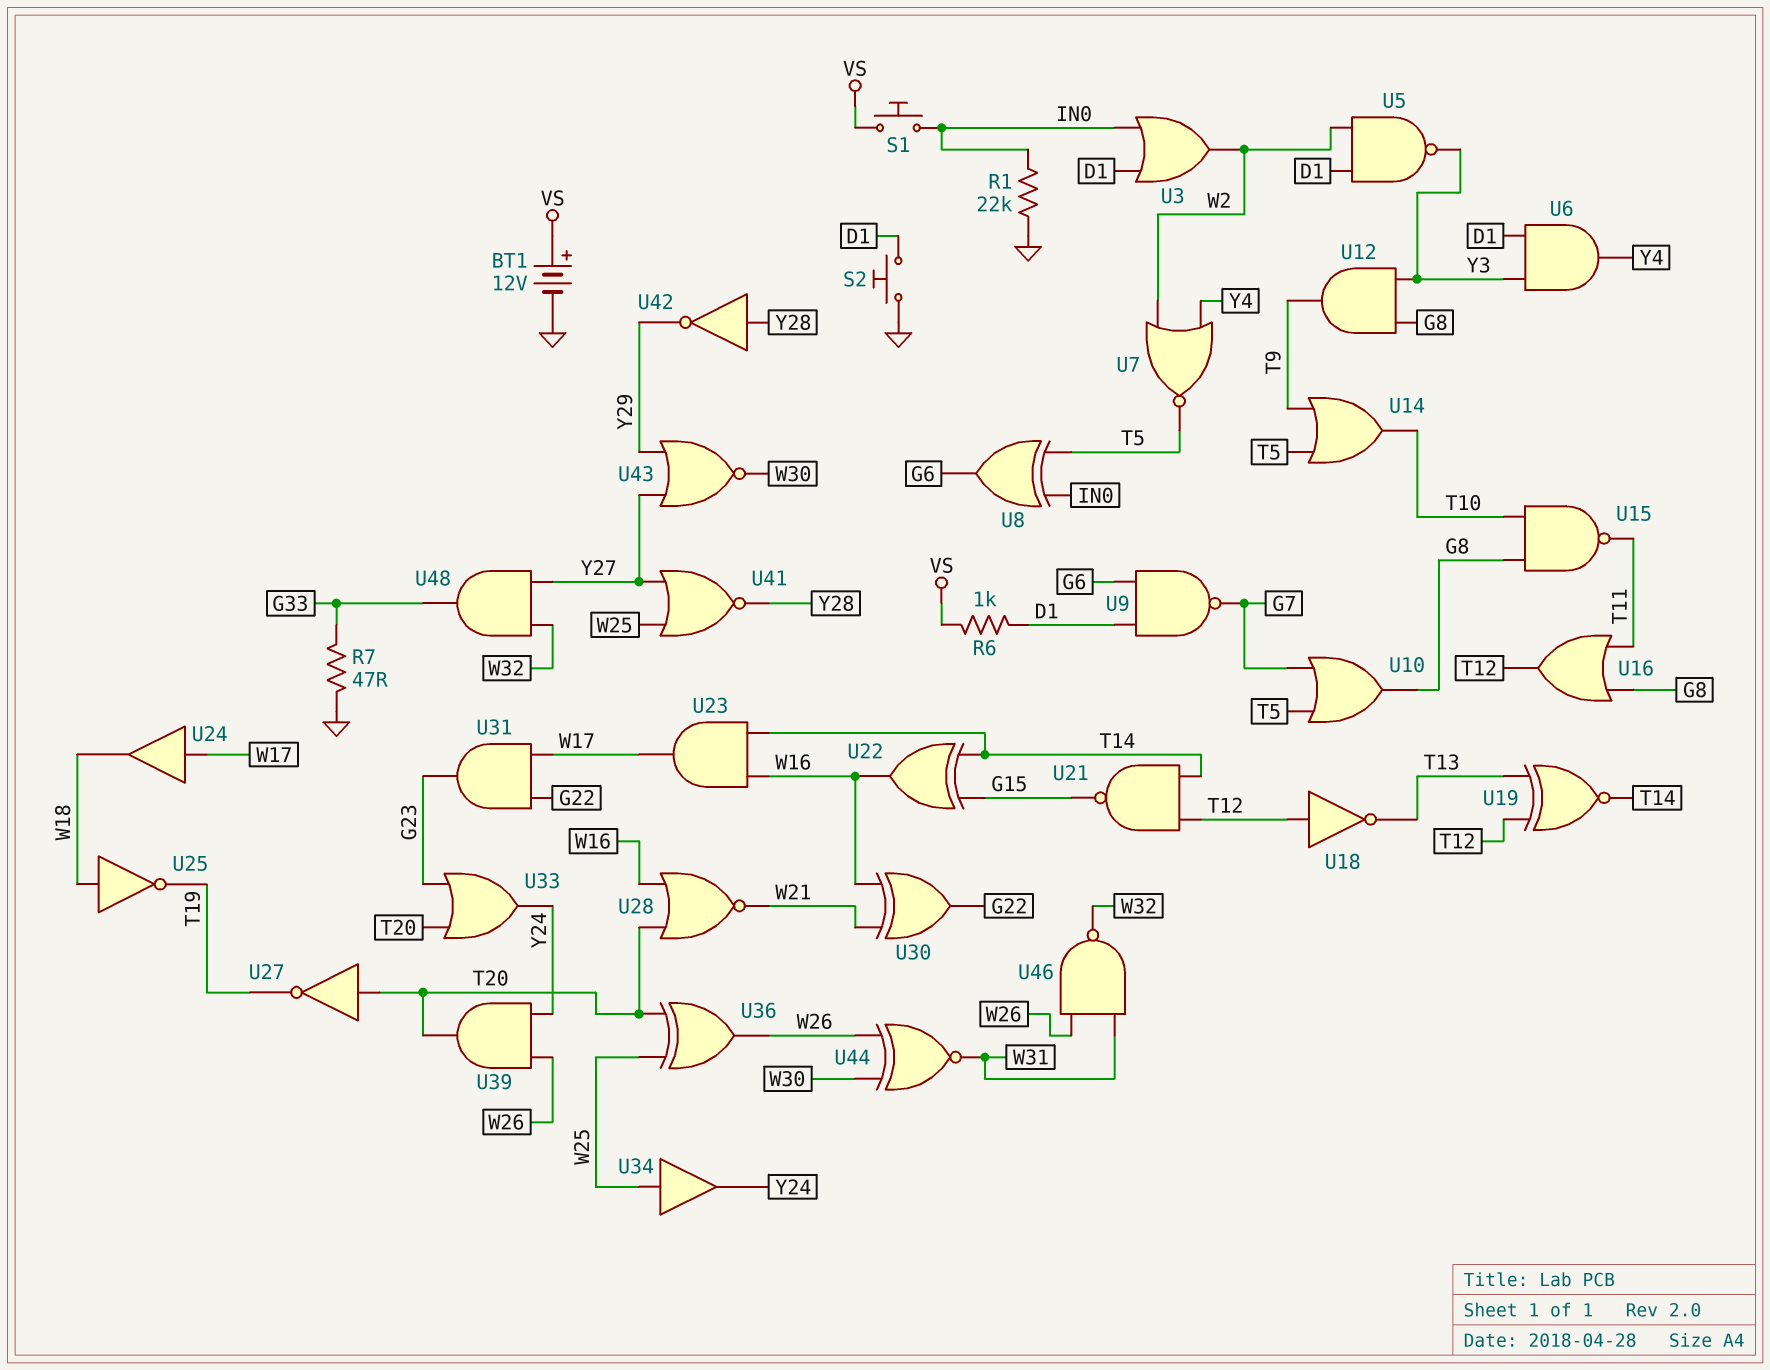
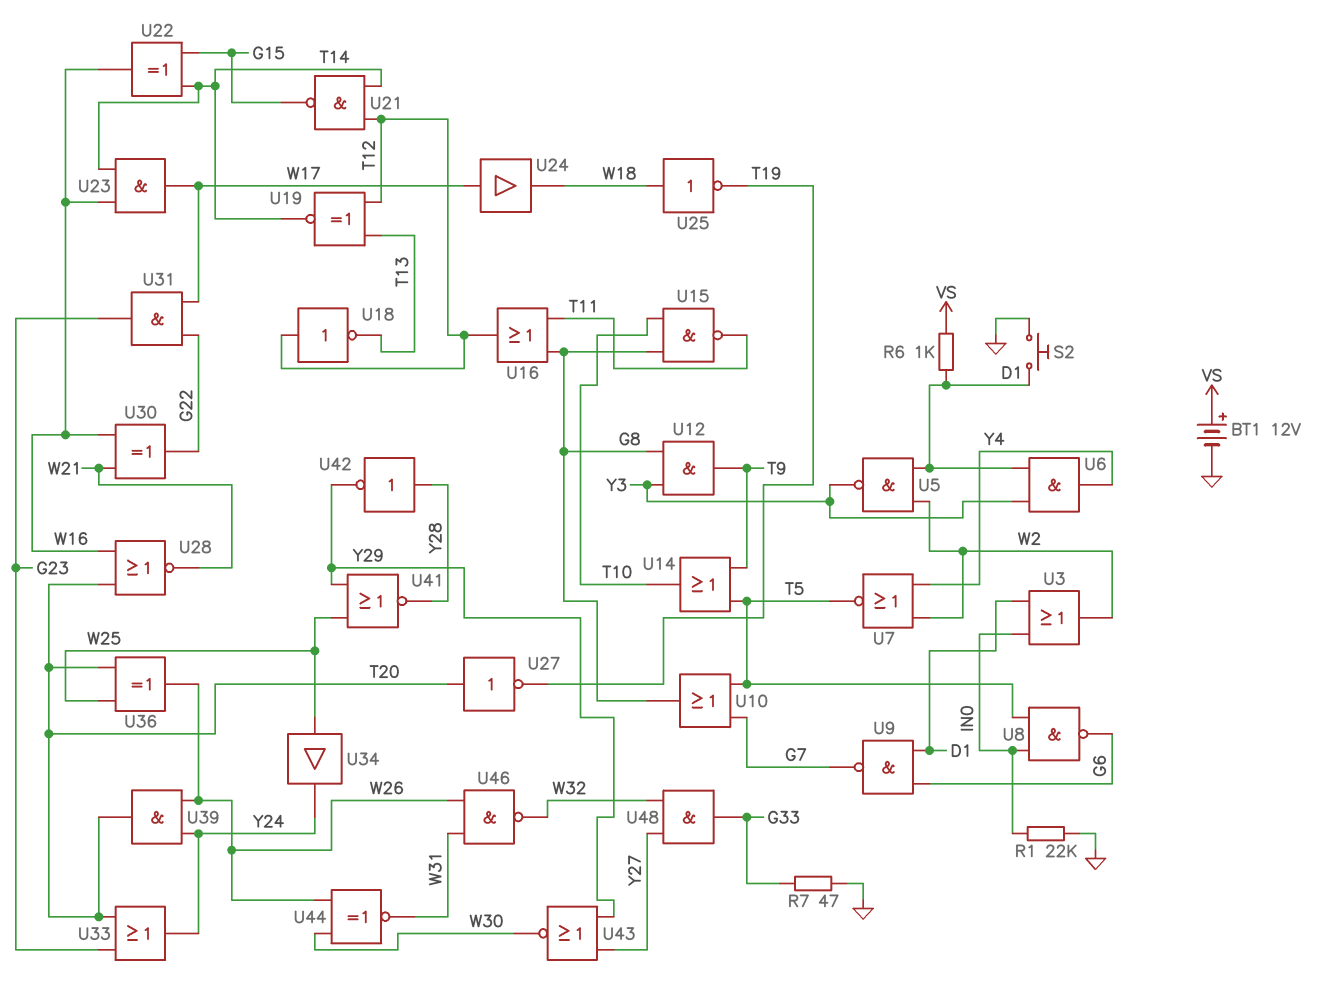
S1: button (IN0, VS) -> none
U8: XOR (in IN0, in T5, out G6) -> NAND (in IN0, in T5, out G6)
U41: NOR (in W25, in Y27, out Y28) -> NOR (in W25, in Y29, out Y28)

